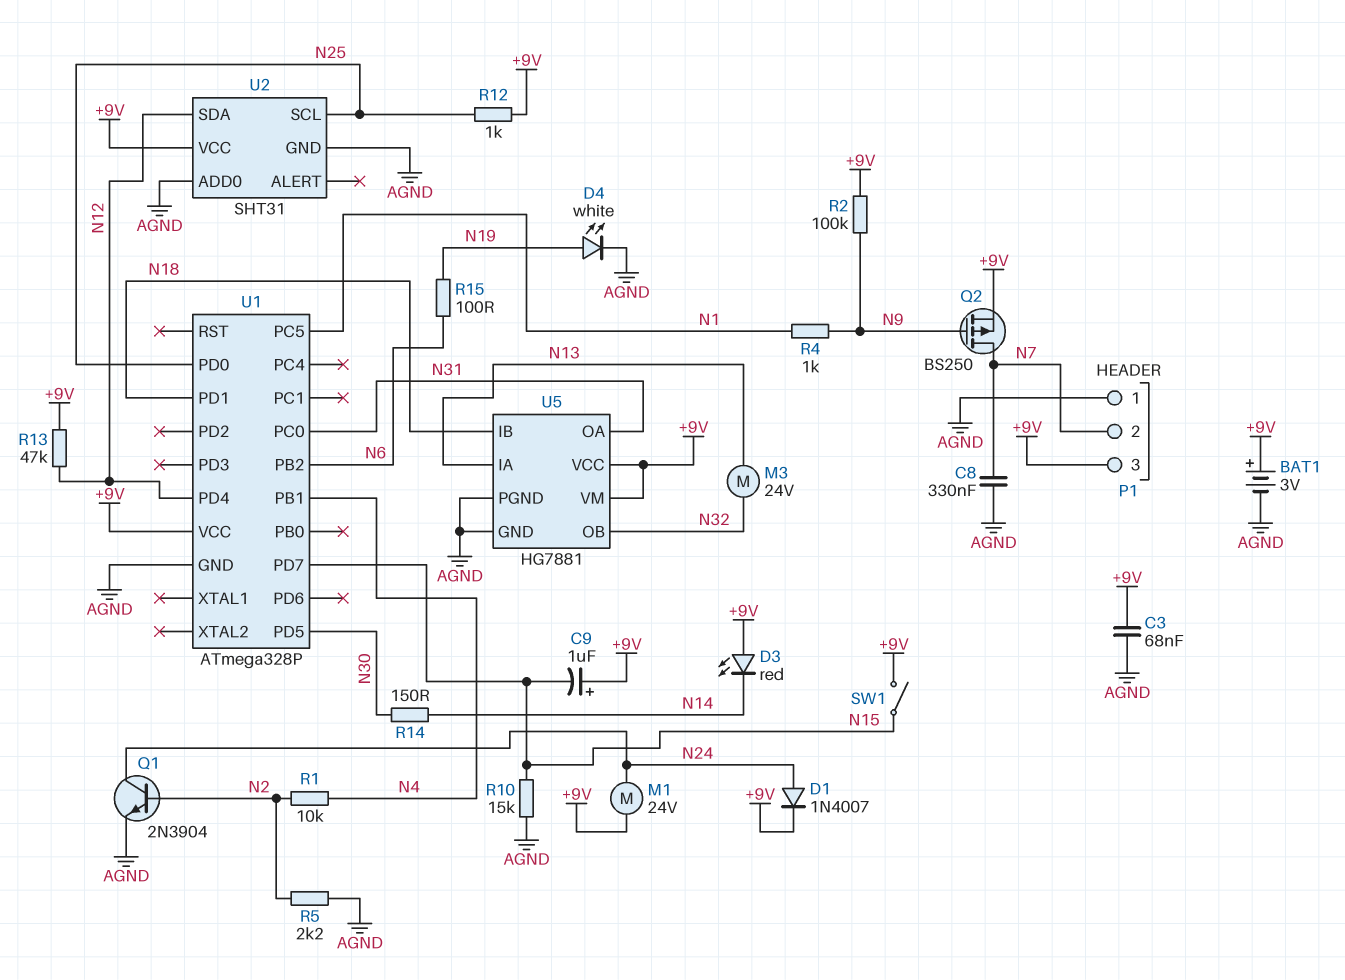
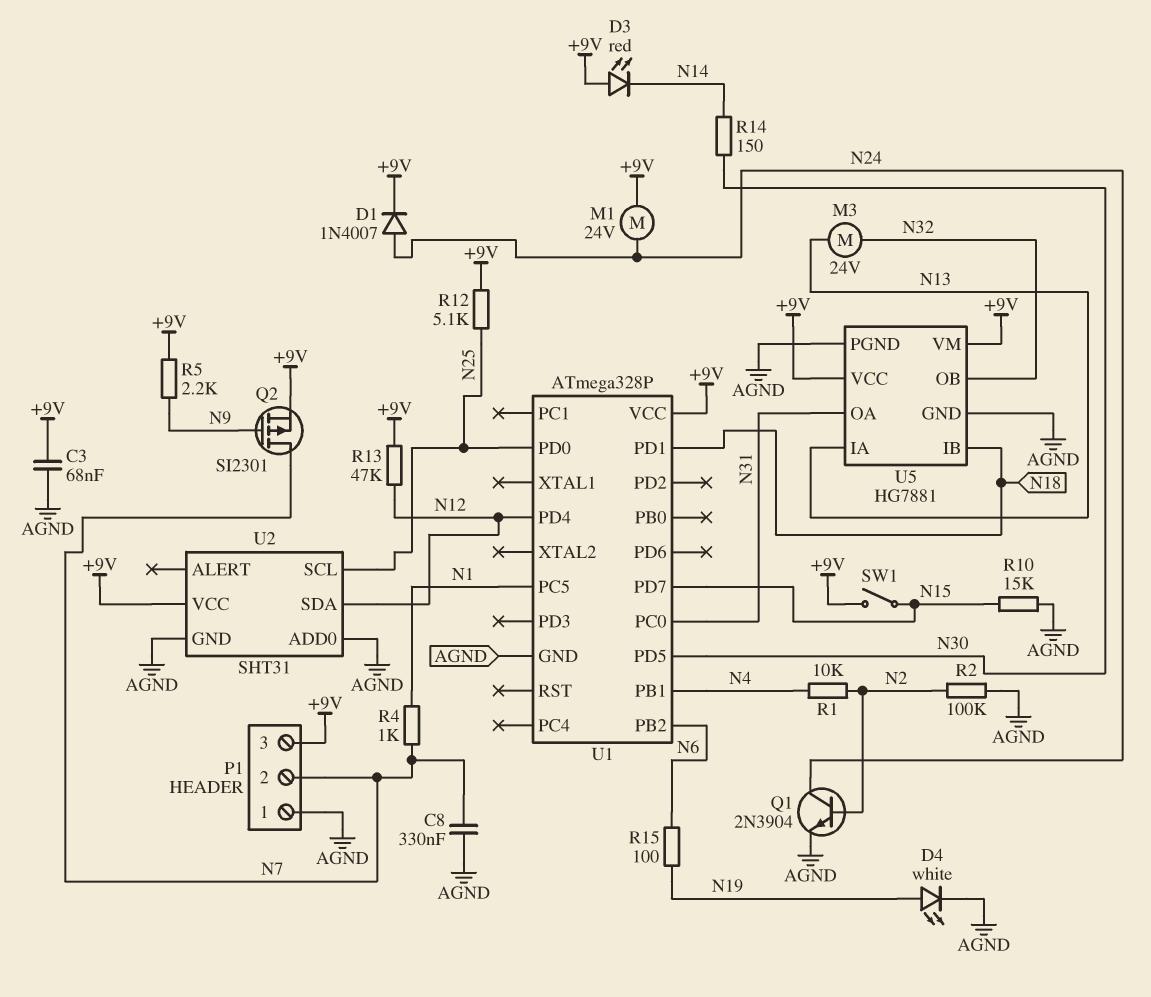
BAT1: 3V (plus +9V, minus AGND) -> none
C9: 1uF (plus +9V, minus N15) -> none
Q2: PMOS BS250 (G N9, D N7, S +9V) -> PMOS SI2301 (G N9, D N7, S +9V)
R2: 100k (+9V, N9) -> 100k (AGND, N2)
R4: 1k (N1, N9) -> 1k (N1, N7)
R5: 2.2k (AGND, N2) -> 2.2k (+9V, N9)
R12: 1k (+9V, N25) -> 5.1k (+9V, N25)

